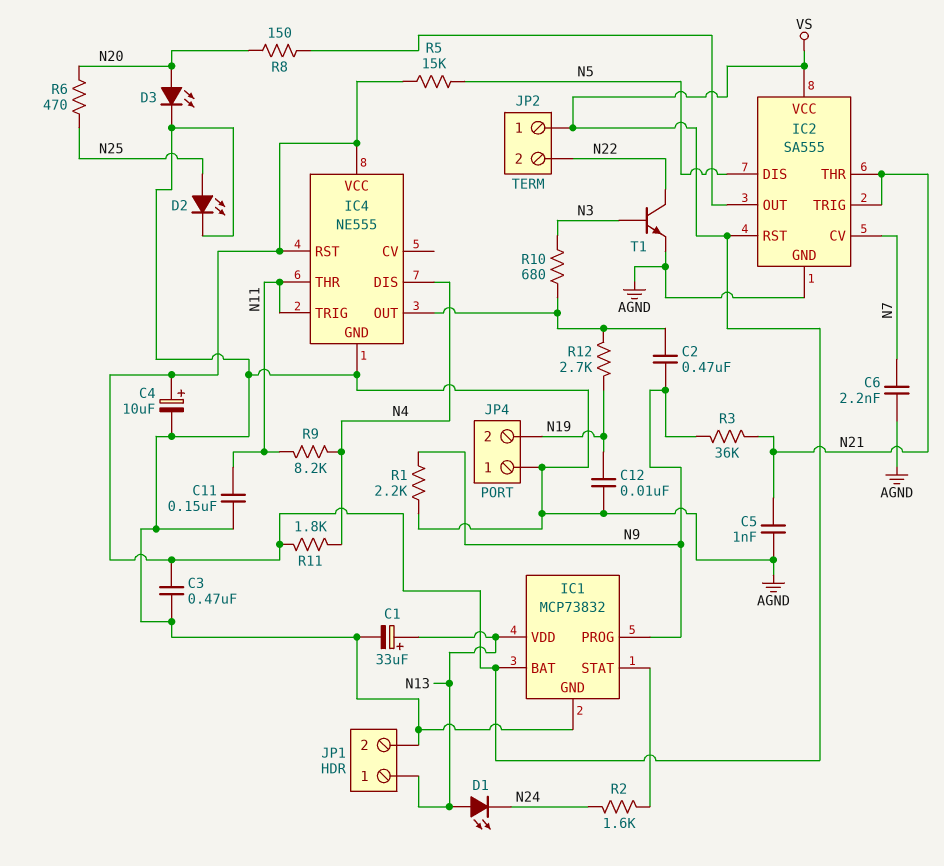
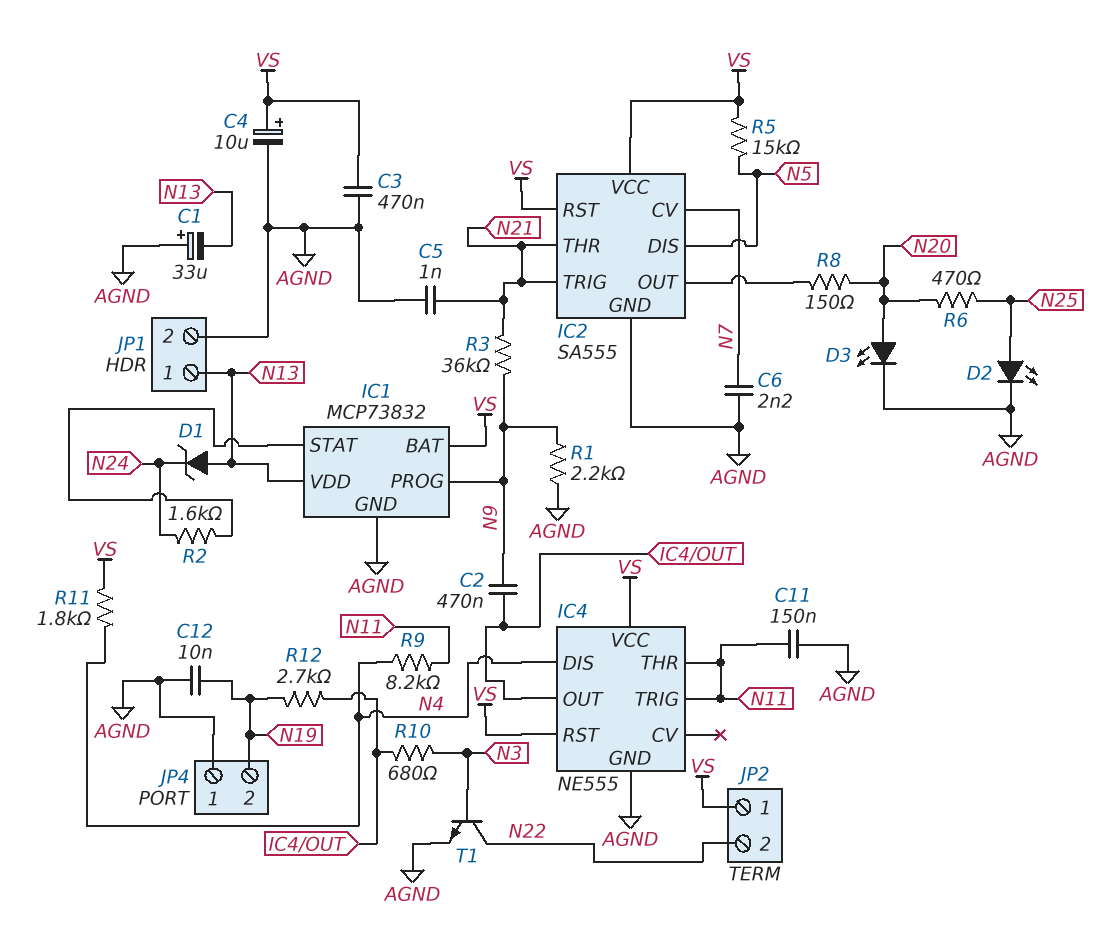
C1: 33uF (plus N13, minus AGND) -> 33uF (plus AGND, minus N13)
D1: LED (A N13, K N24) -> zener (A N13, K N24)

